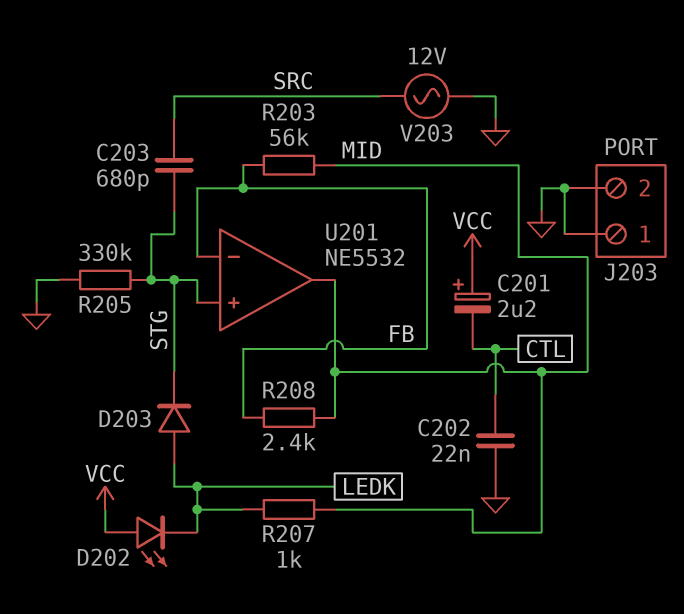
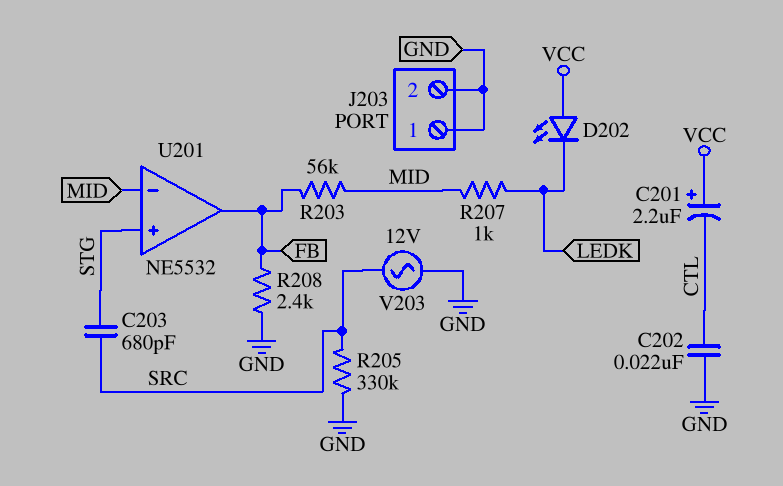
D203: diode (A LEDK, K STG) -> none
R205: 330k (GND, STG) -> 330k (GND, SRC)
R208: 2.4k (FB, MID) -> 2.4k (FB, GND)
U201 pin in-: FB -> MID
U201 pin out: MID -> FB

